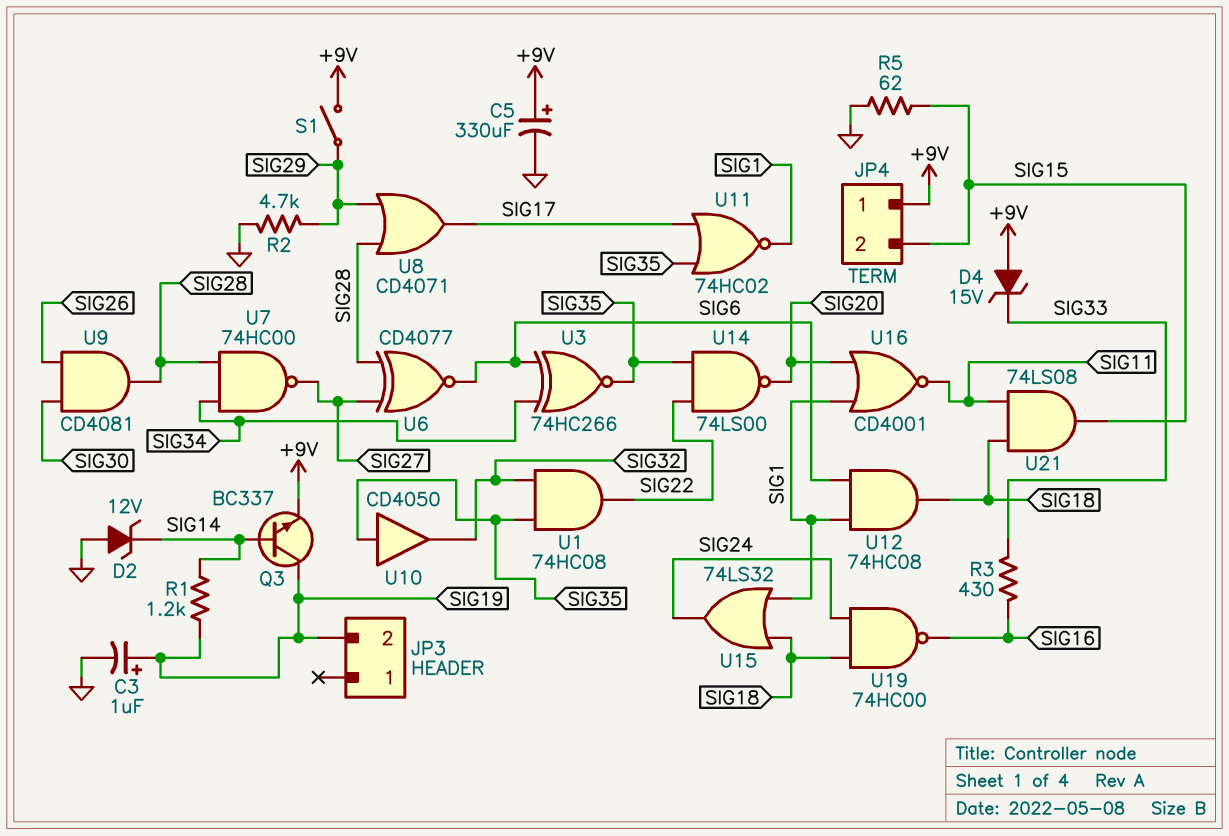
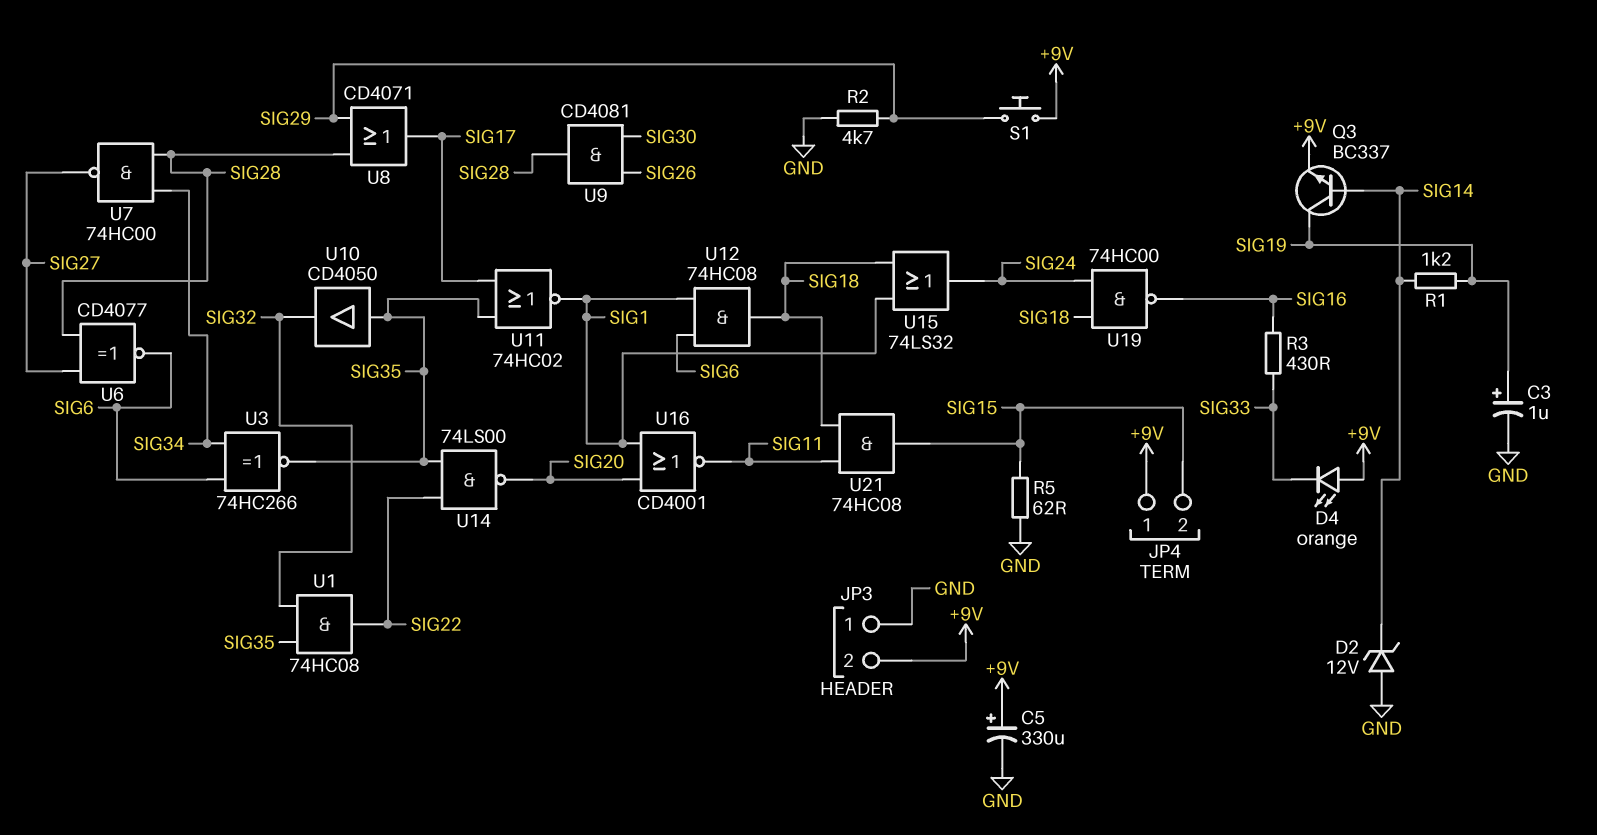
D4: zener 15V (A +9V, K SIG33) -> LED orange (A +9V, K SIG33)
JP3 pin 1: none -> GND
JP3 pin 2: SIG19 -> +9V
S1: switch (+9V, SIG29) -> button (+9V, SIG29)
U21: AND 74LS08 (in SIG11, in SIG18, out SIG15) -> AND 74HC08 (in SIG11, in SIG18, out SIG15)

